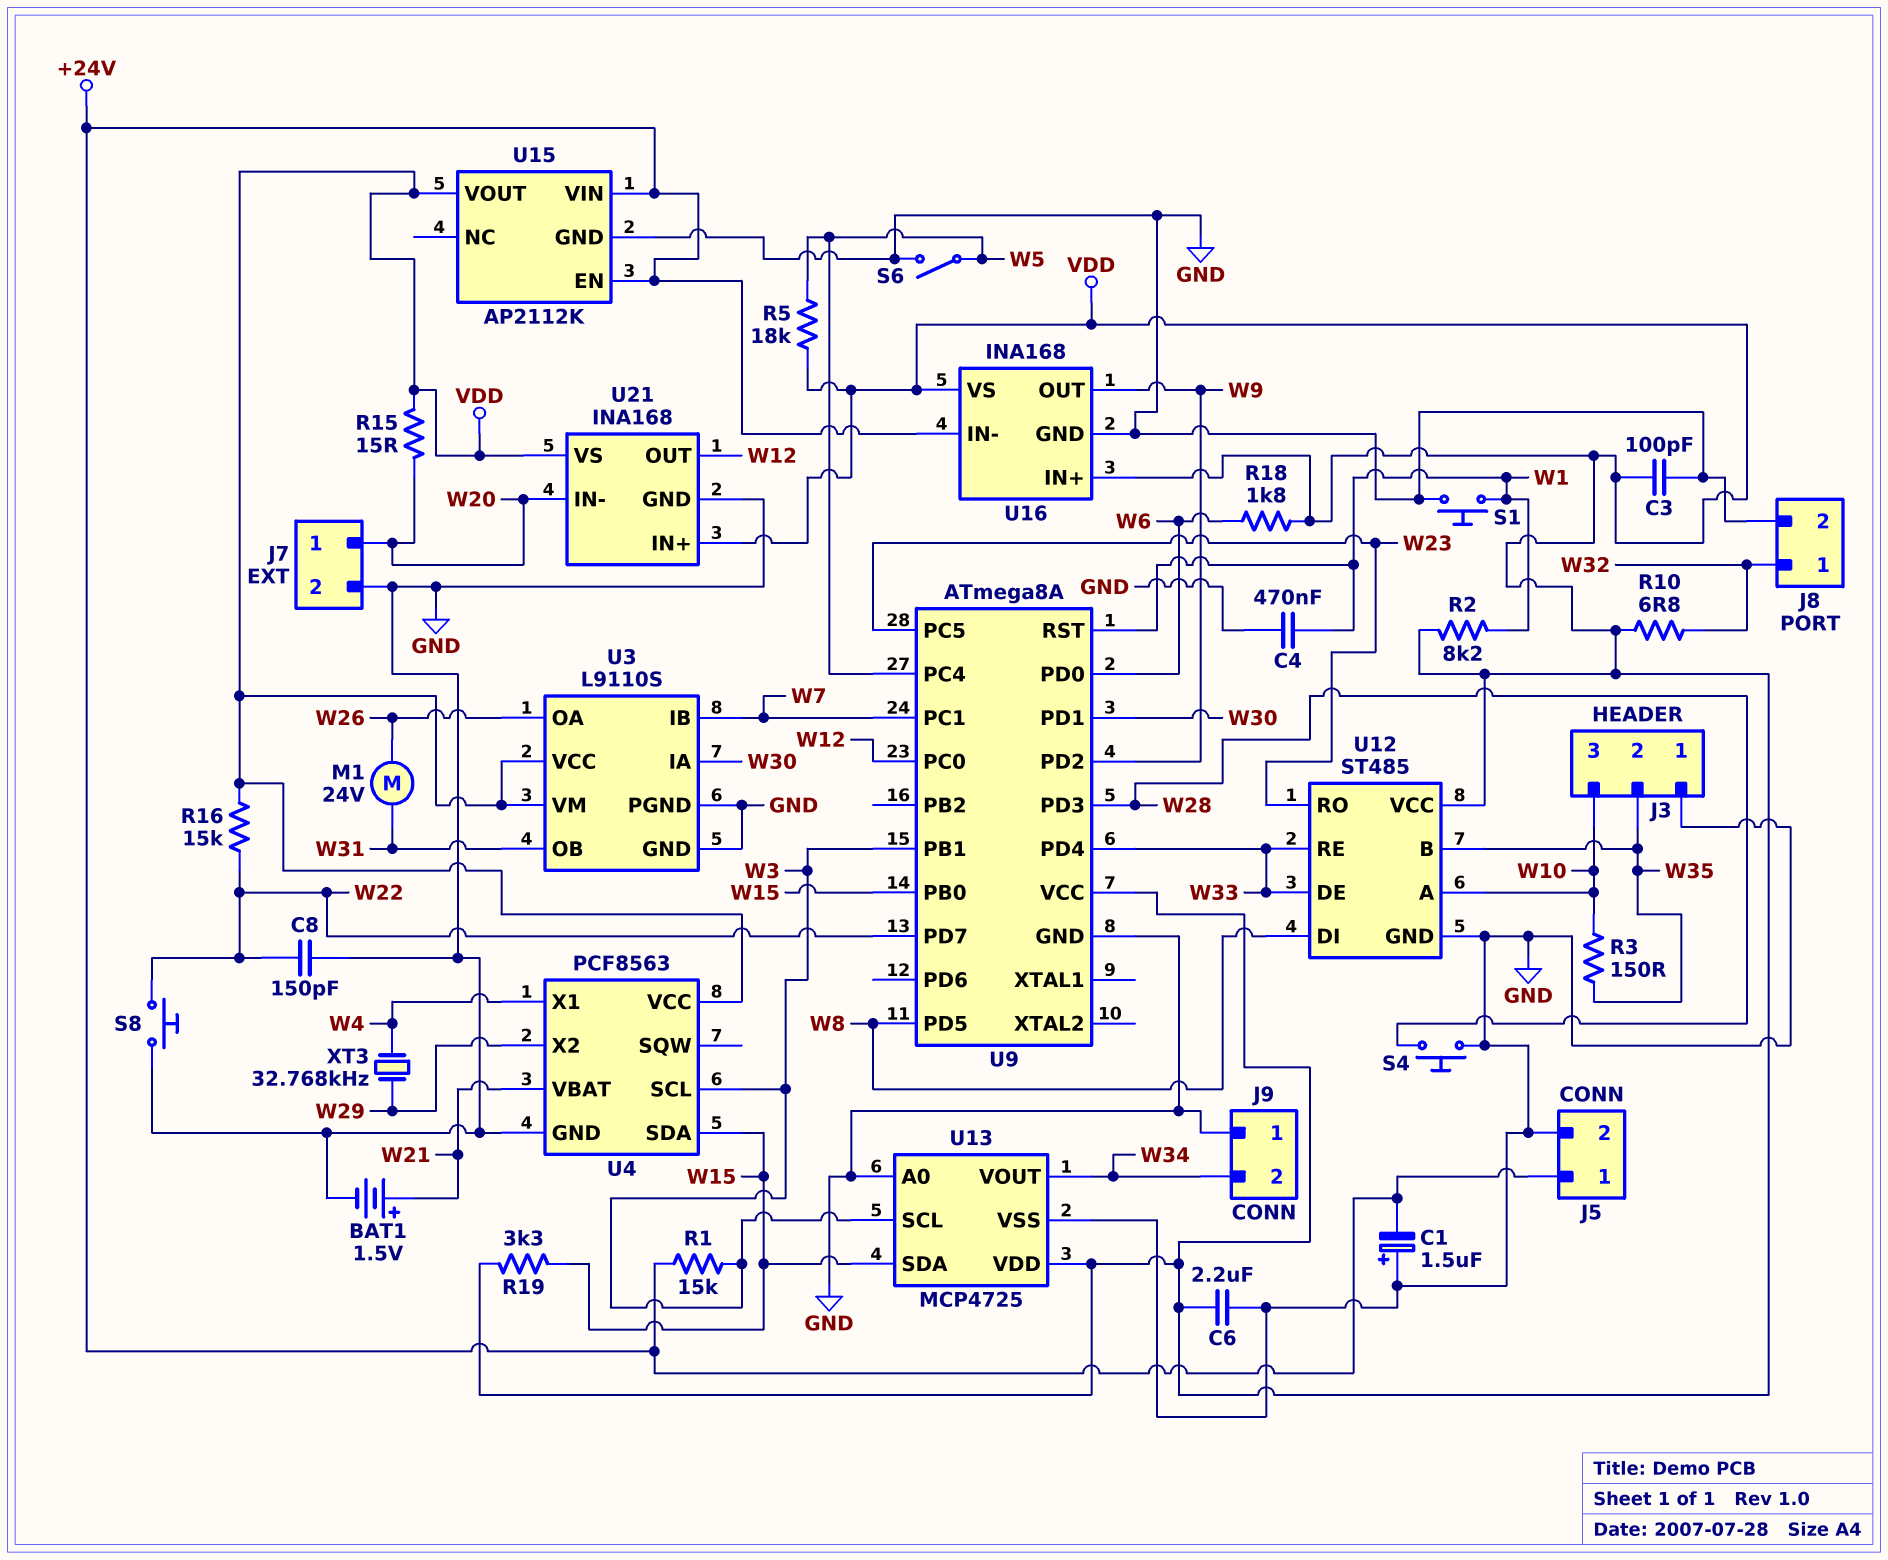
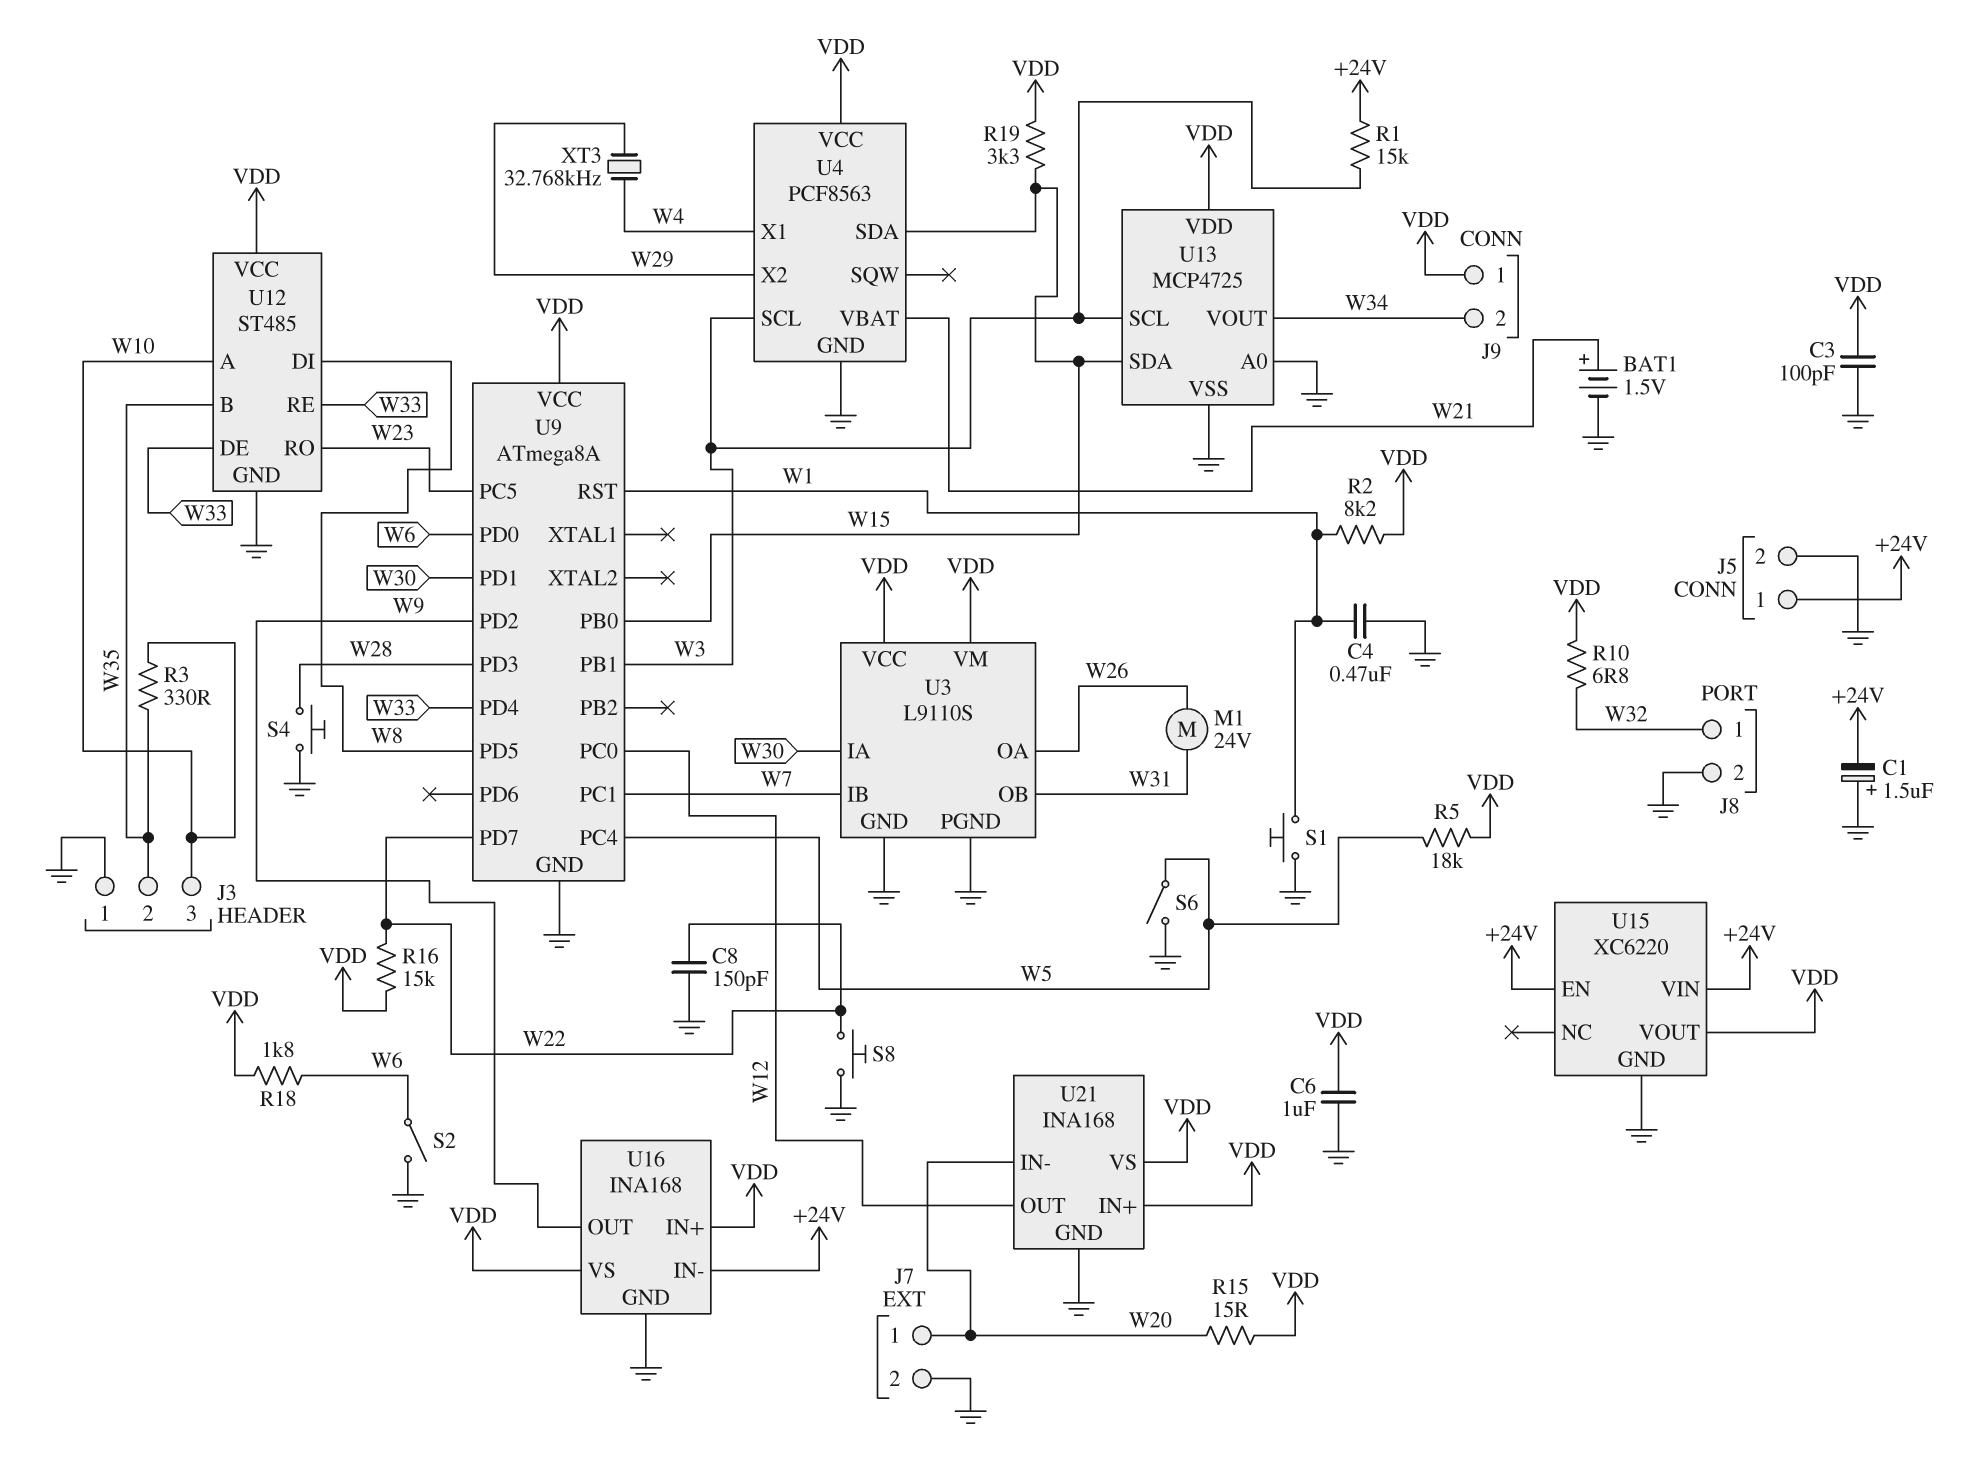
C6: 2.2uF (GND, VDD) -> 1uF (GND, VDD)
J9 pin 1: GND -> VDD
R3: 150 (W10, W35) -> 330 (W10, W35)
S2: none -> switch (GND, W6)
U15: AP2112K -> XC6220

